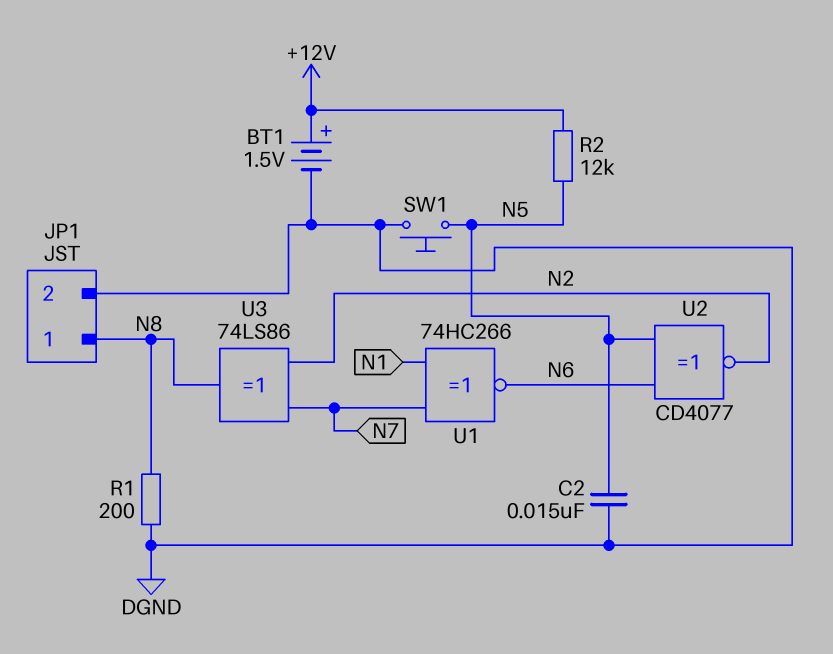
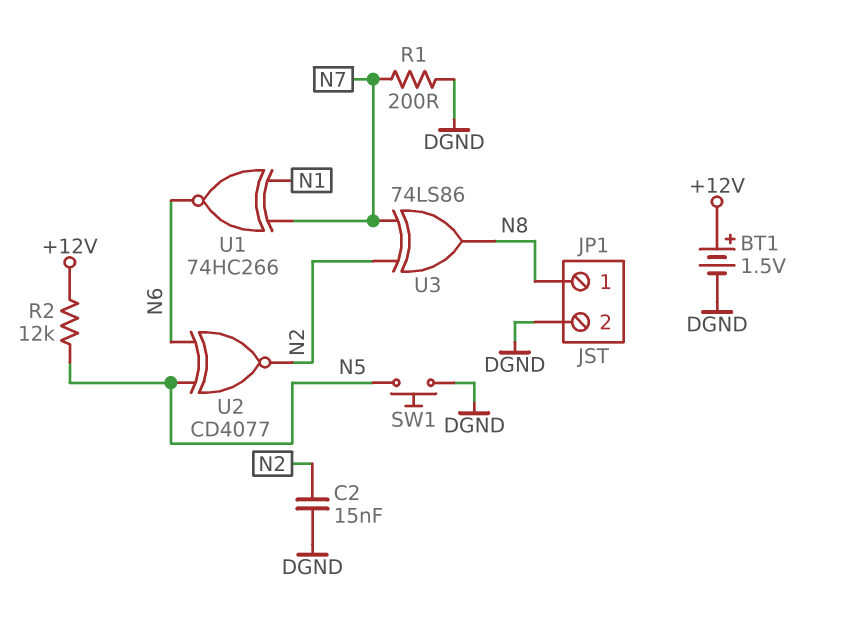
C2: 15nF (DGND, N5) -> 15nF (DGND, N2)
R1: 200 (DGND, N8) -> 200 (DGND, N7)

